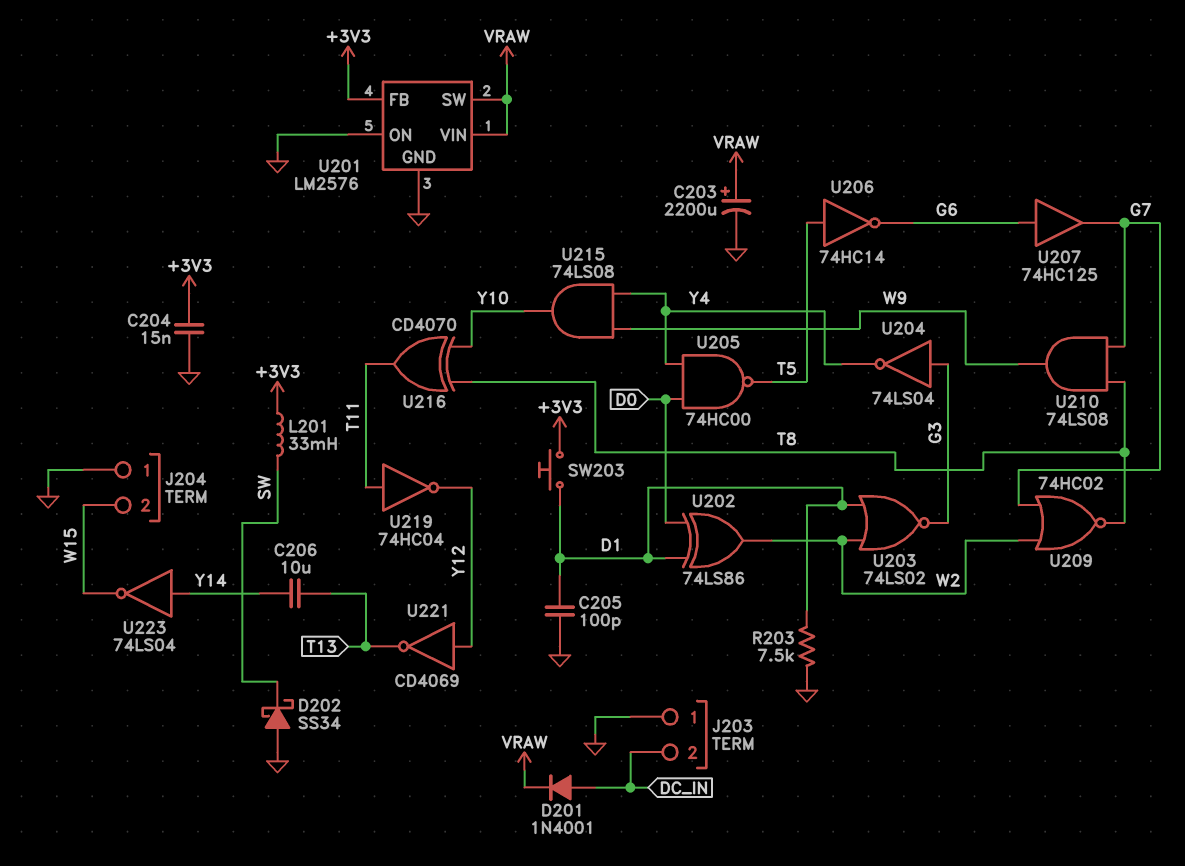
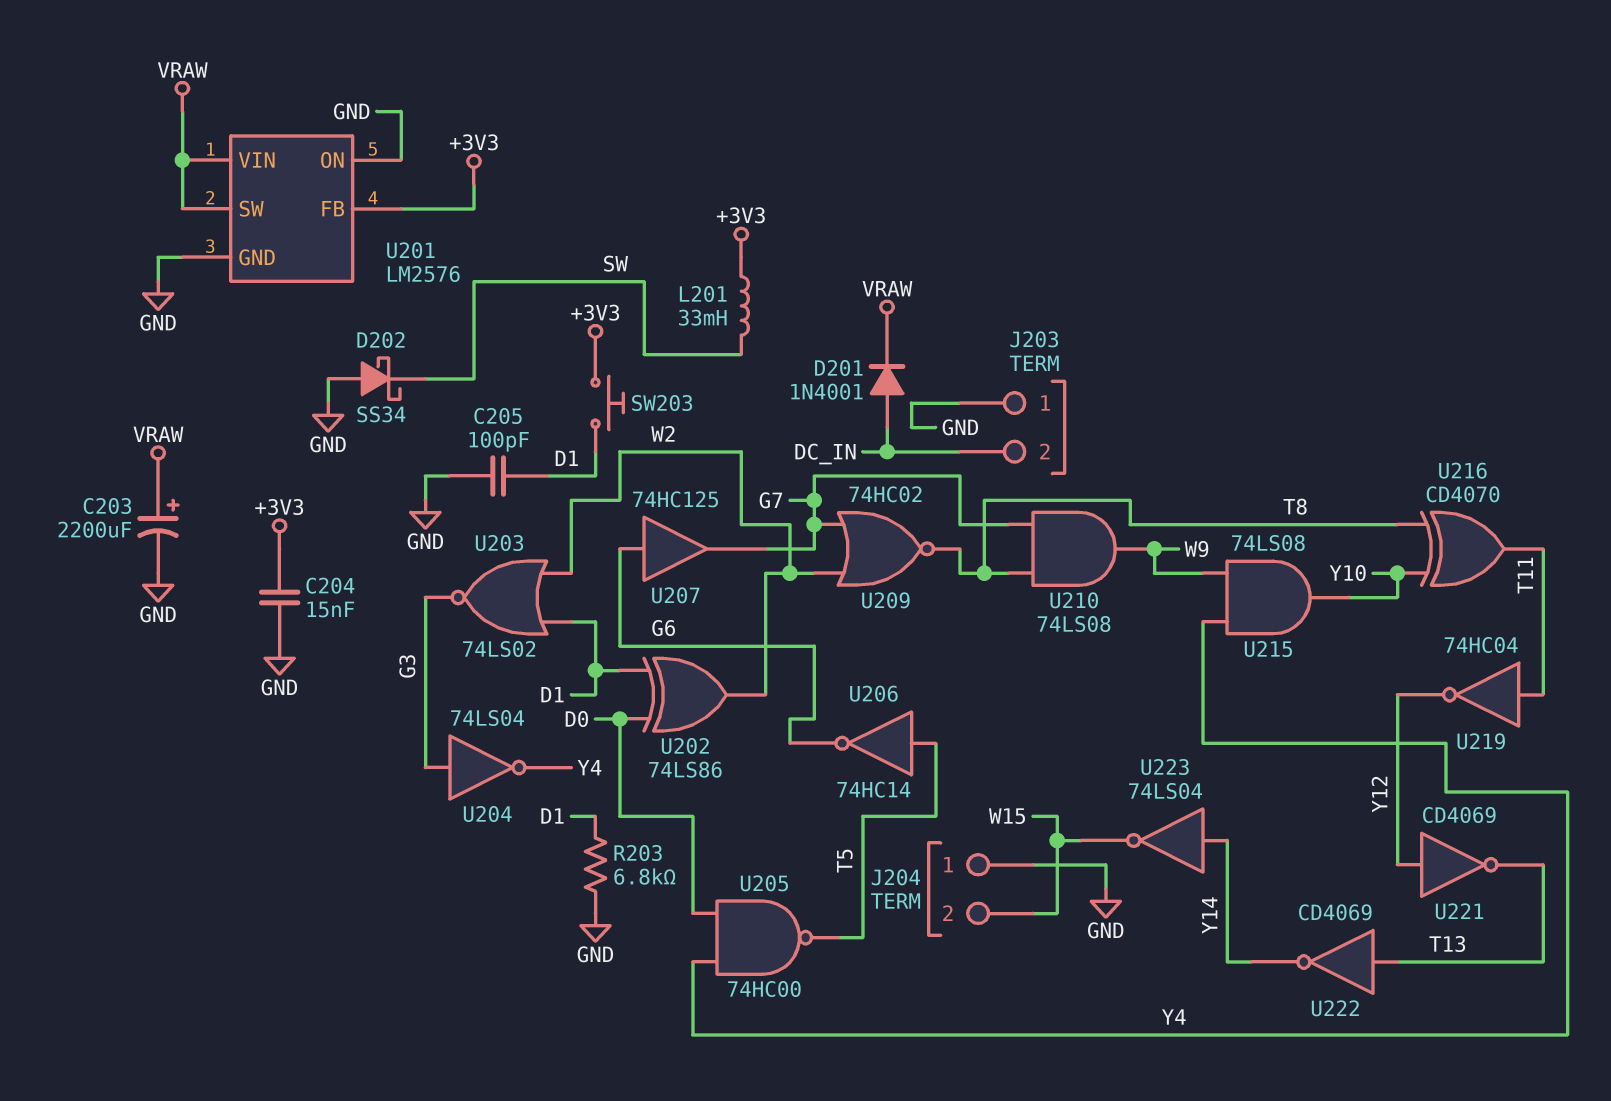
C206: 10uF (T13, Y14) -> none
R203: 7.5k (D1, GND) -> 6.8k (D1, GND)
U222: none -> NOT CD4069 (in T13, out Y14)

